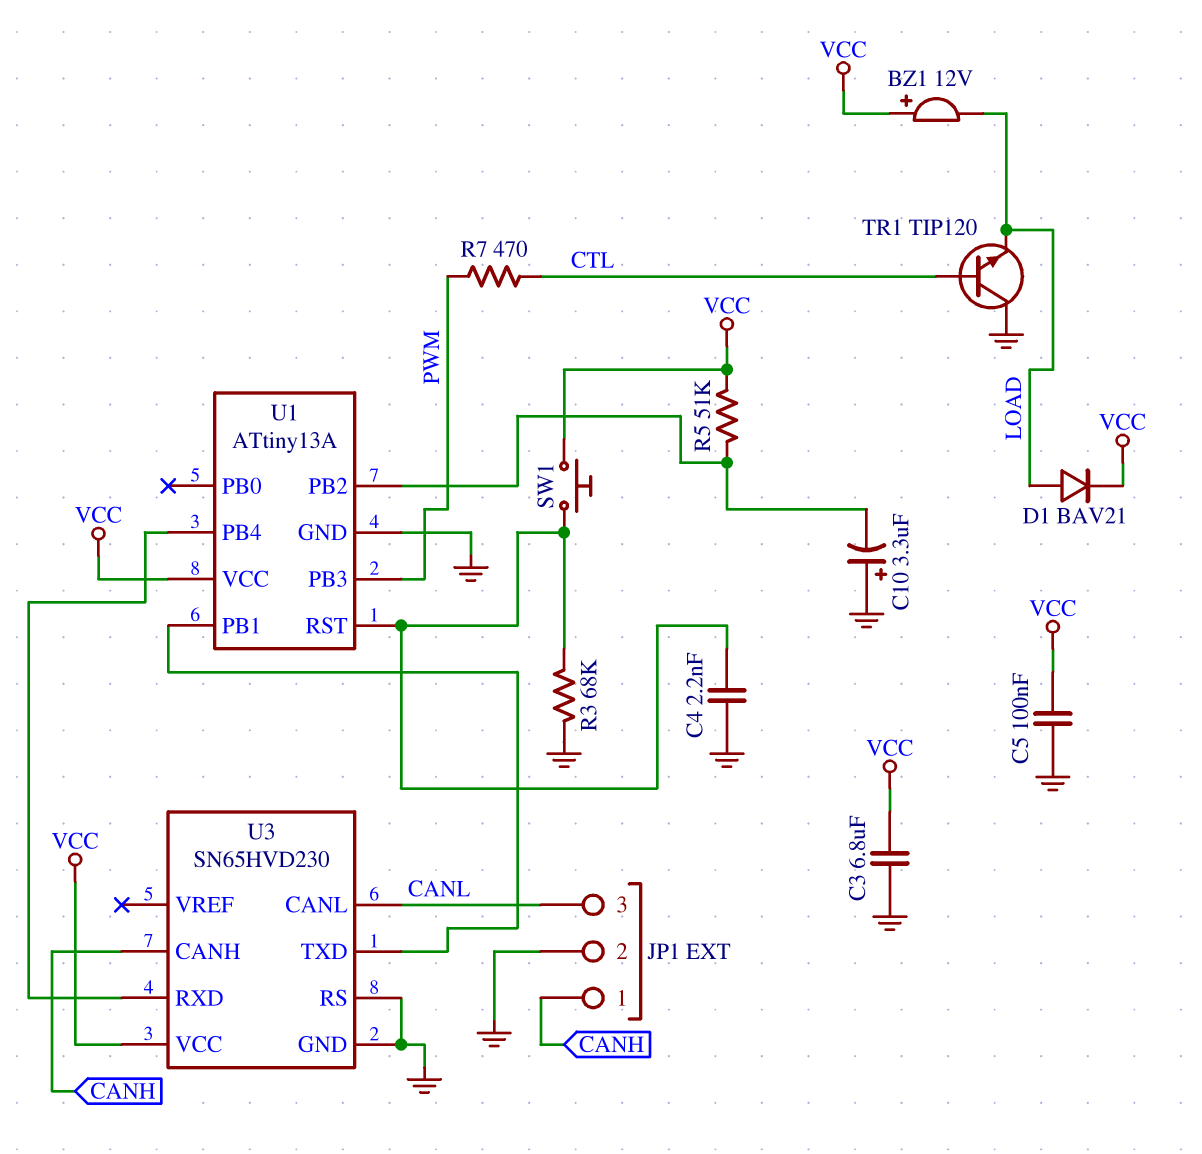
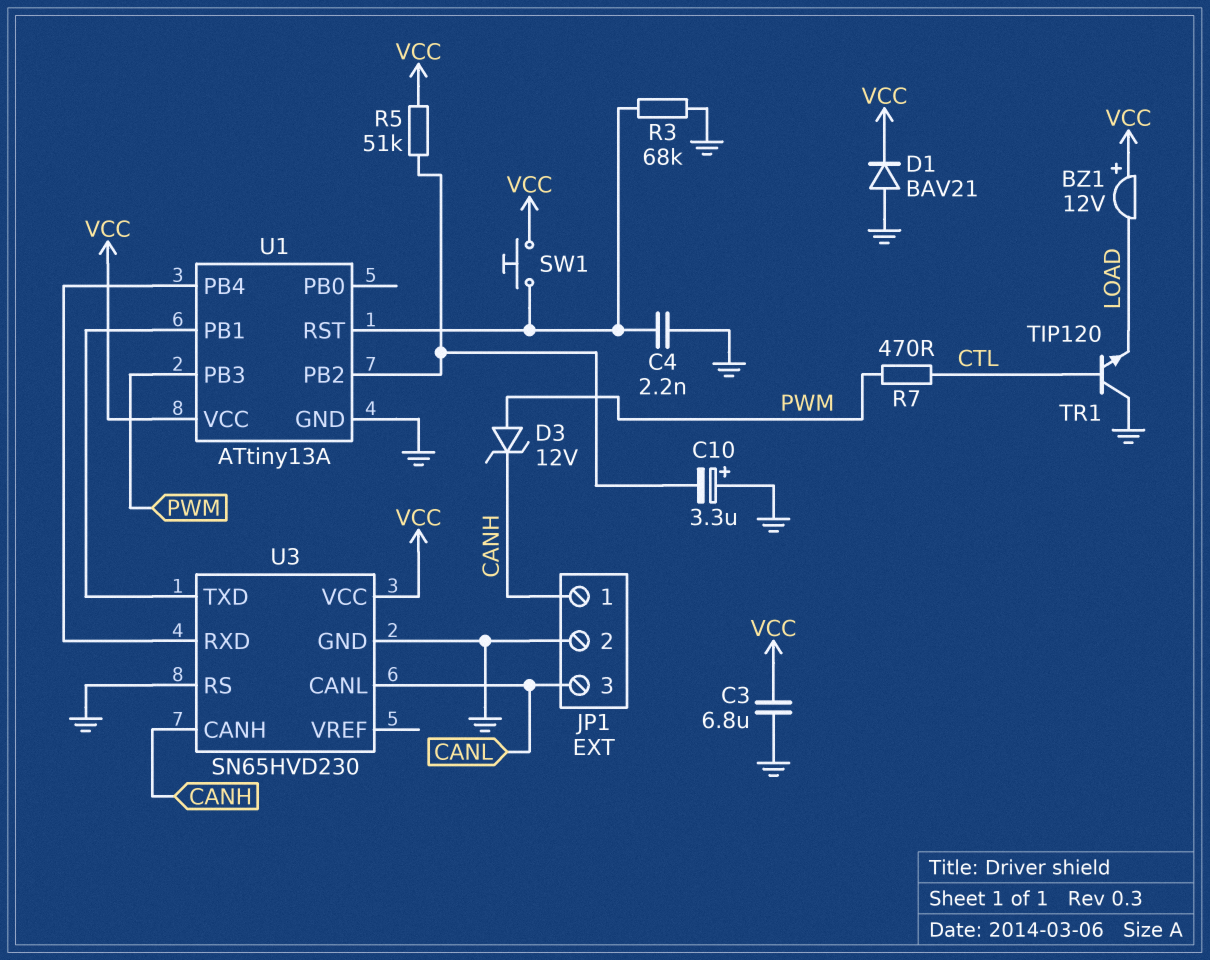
C5: 100nF (GND, VCC) -> none
D1: diode BAV21 (A LOAD, K VCC) -> diode BAV21 (A GND, K VCC)
D3: none -> zener 12V (A PWM, K CANH)

